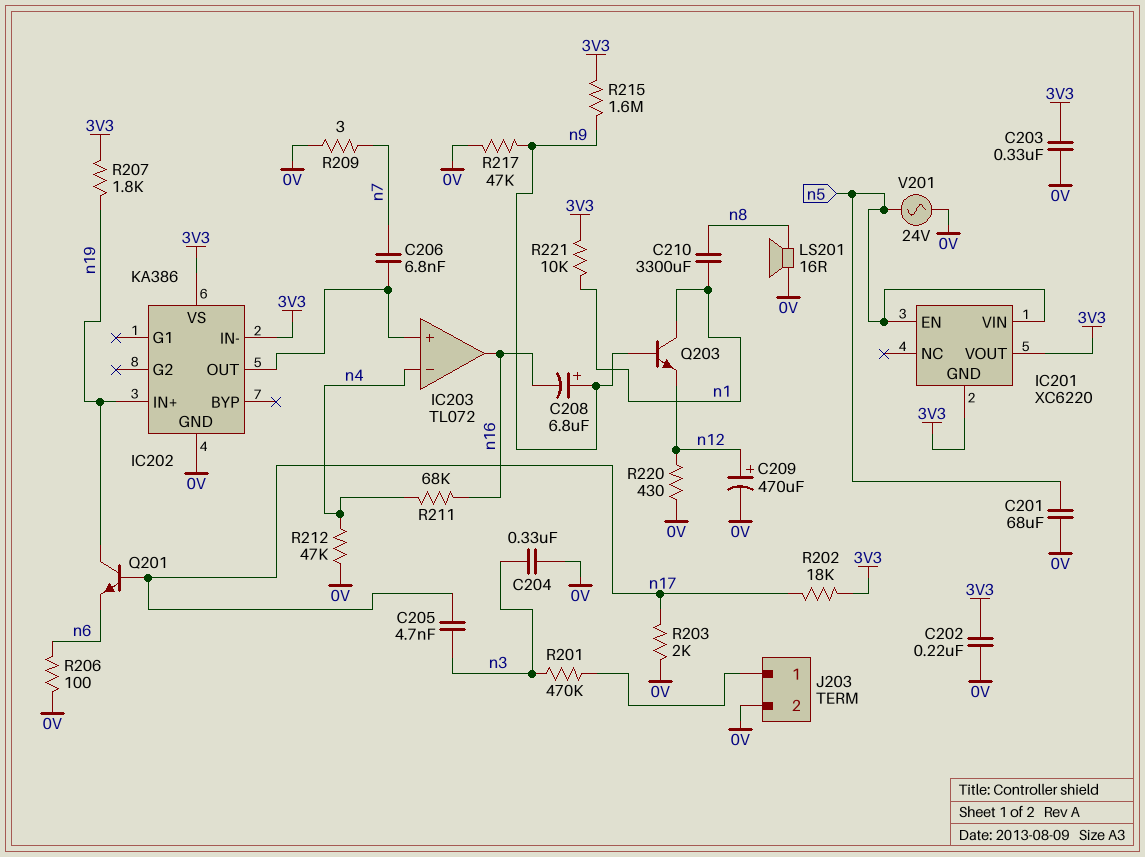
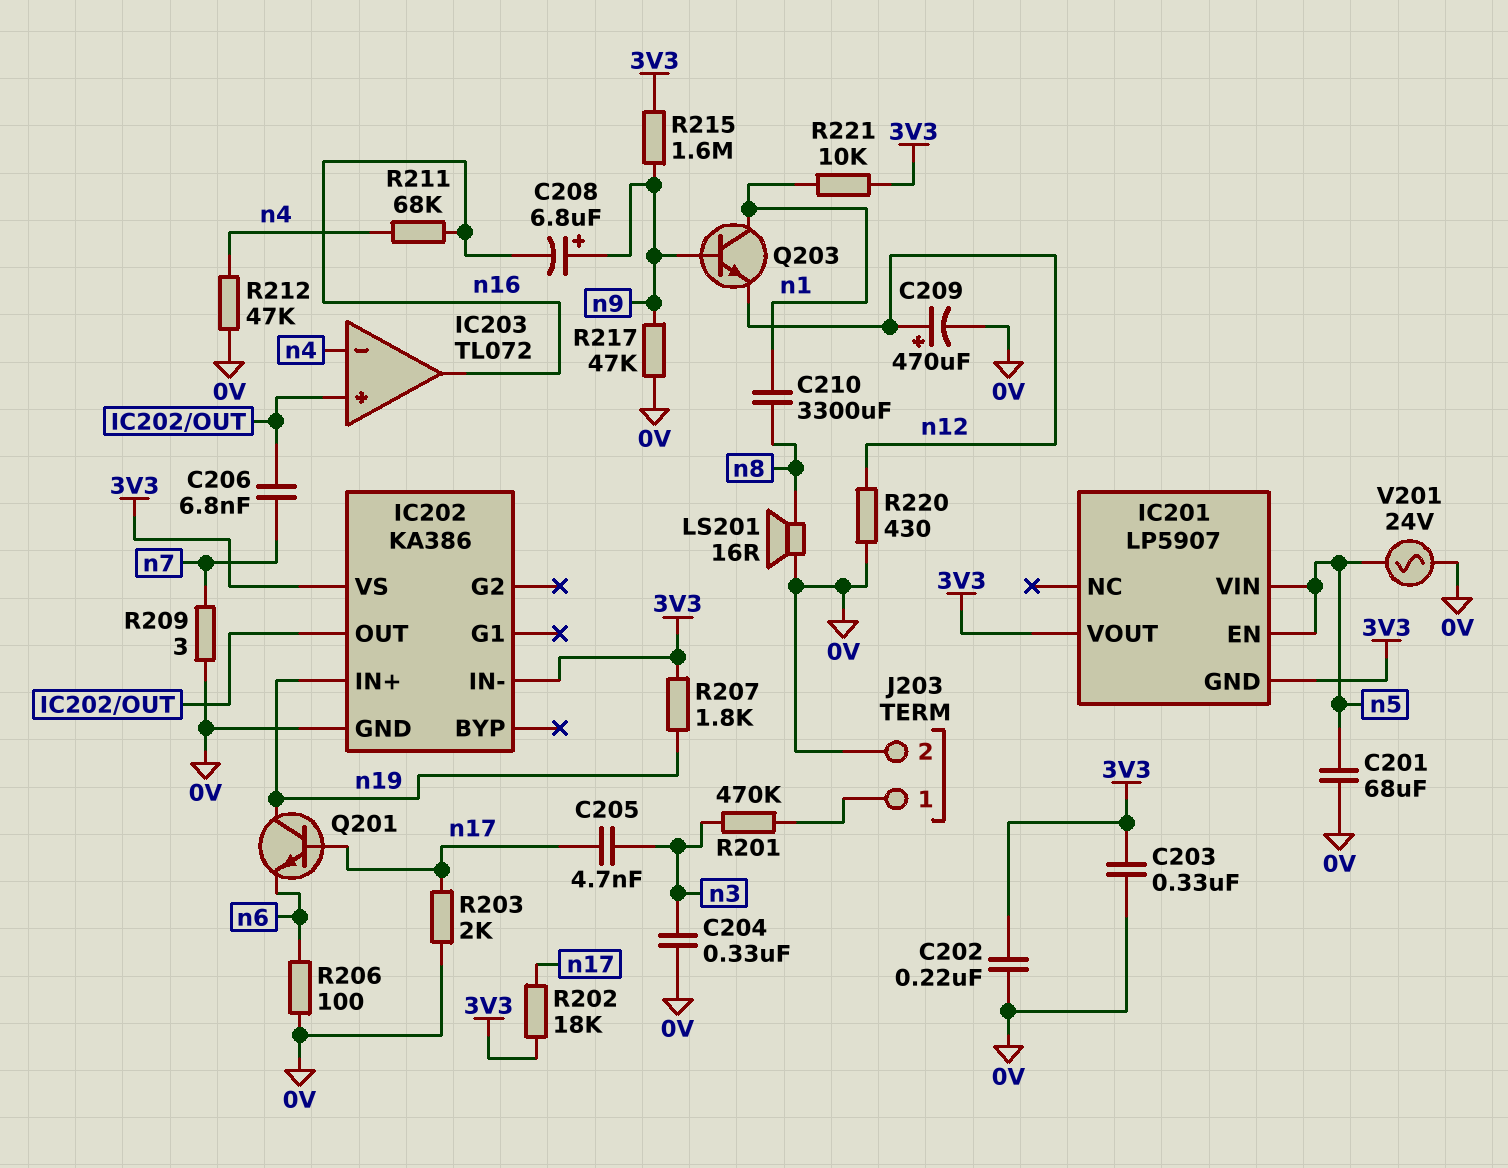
IC201: XC6220 -> LP5907

